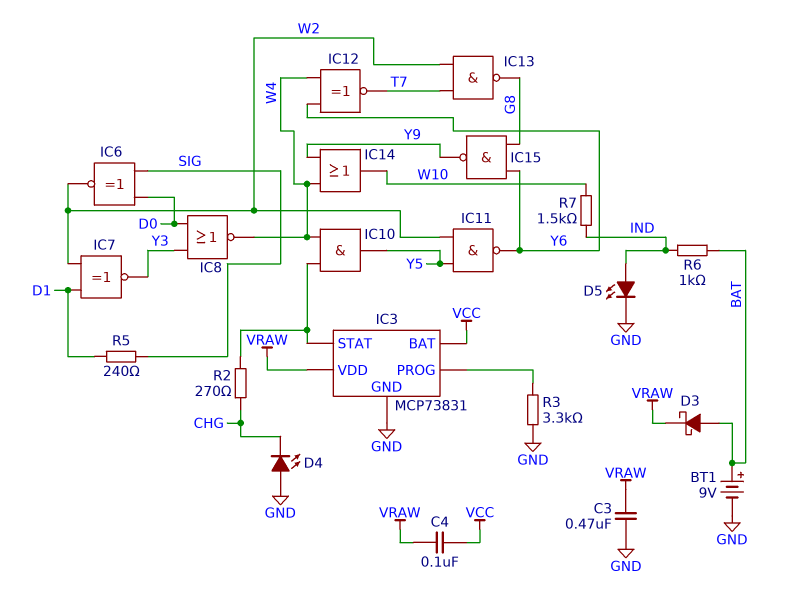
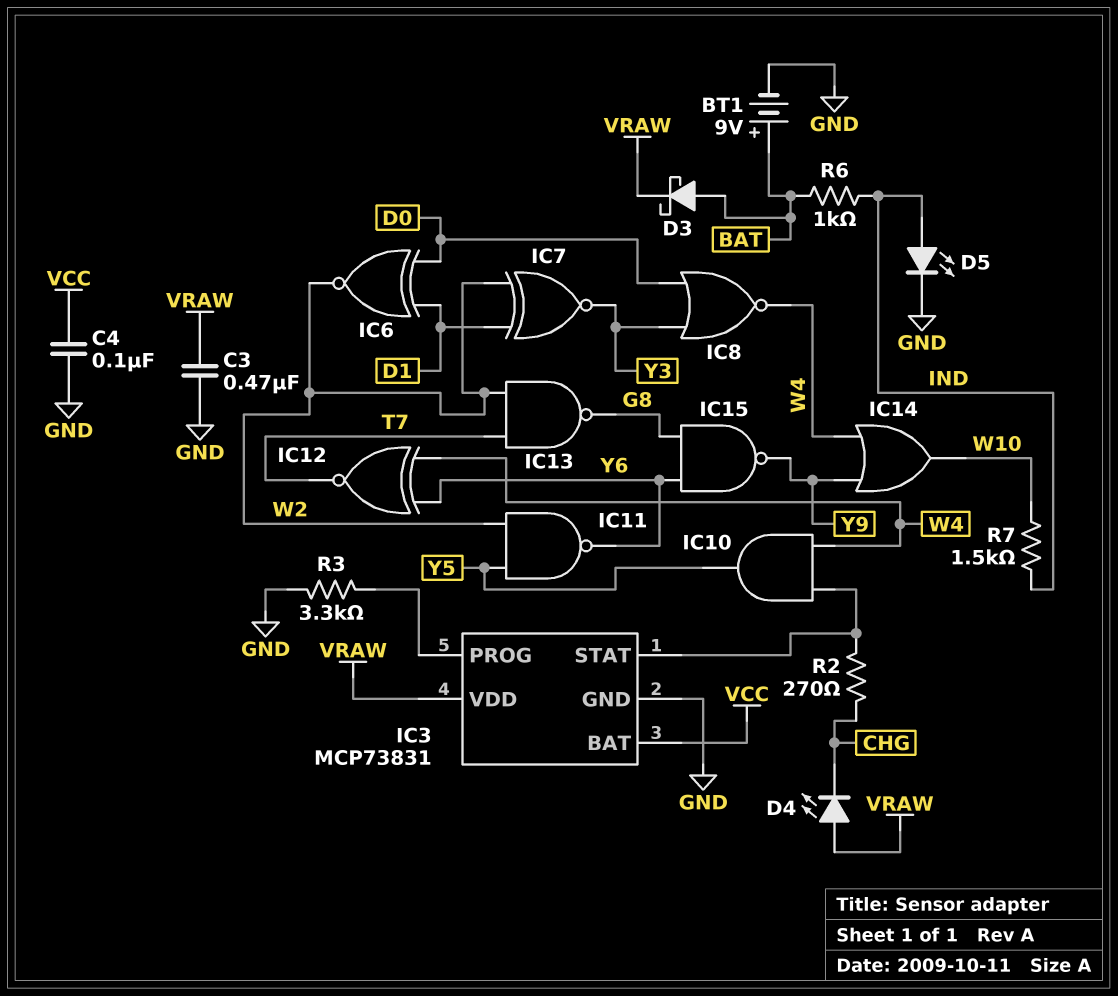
C4: 100nF (VCC, VRAW) -> 100nF (GND, VCC)
D4: LED (A GND, K CHG) -> LED (A VRAW, K CHG)
IC6: XNOR (in D0, in SIG, out W2) -> XNOR (in D0, in D1, out W2)
R5: 240 (D1, SIG) -> none

